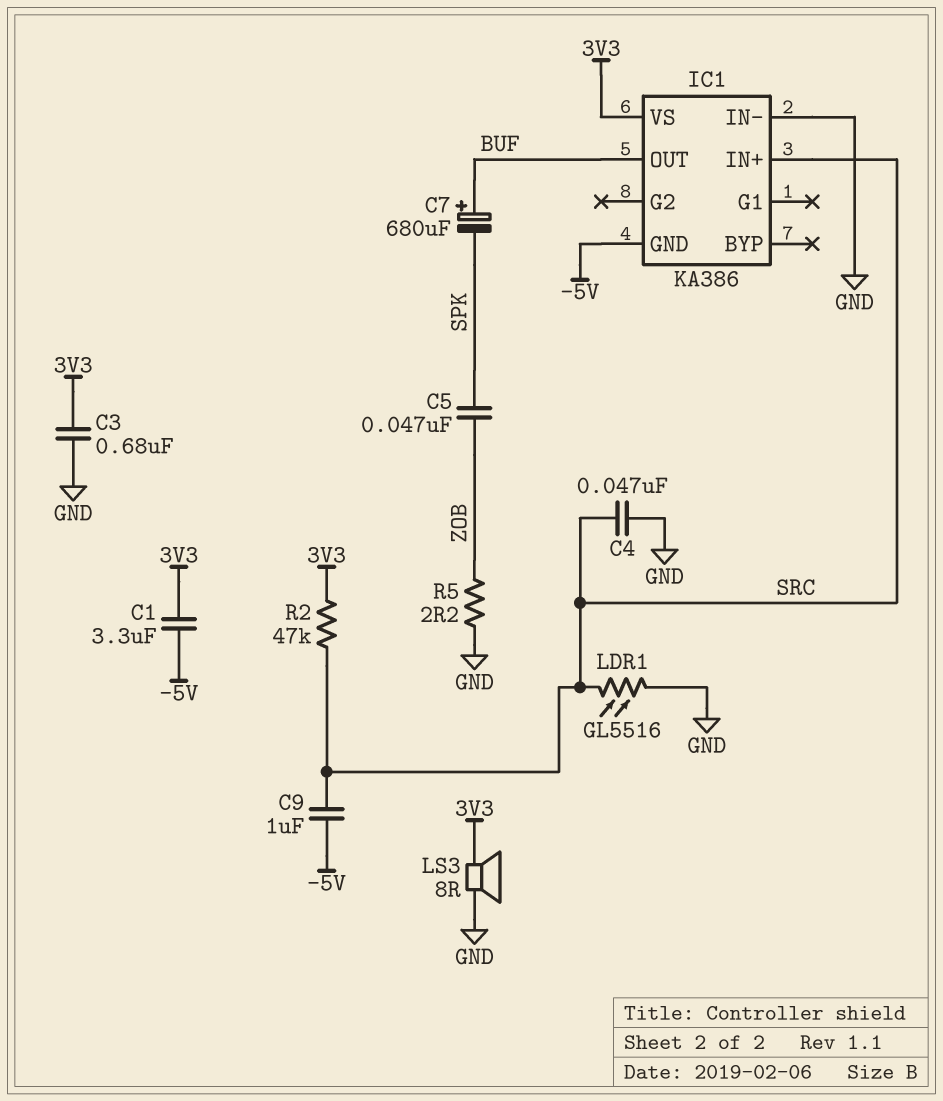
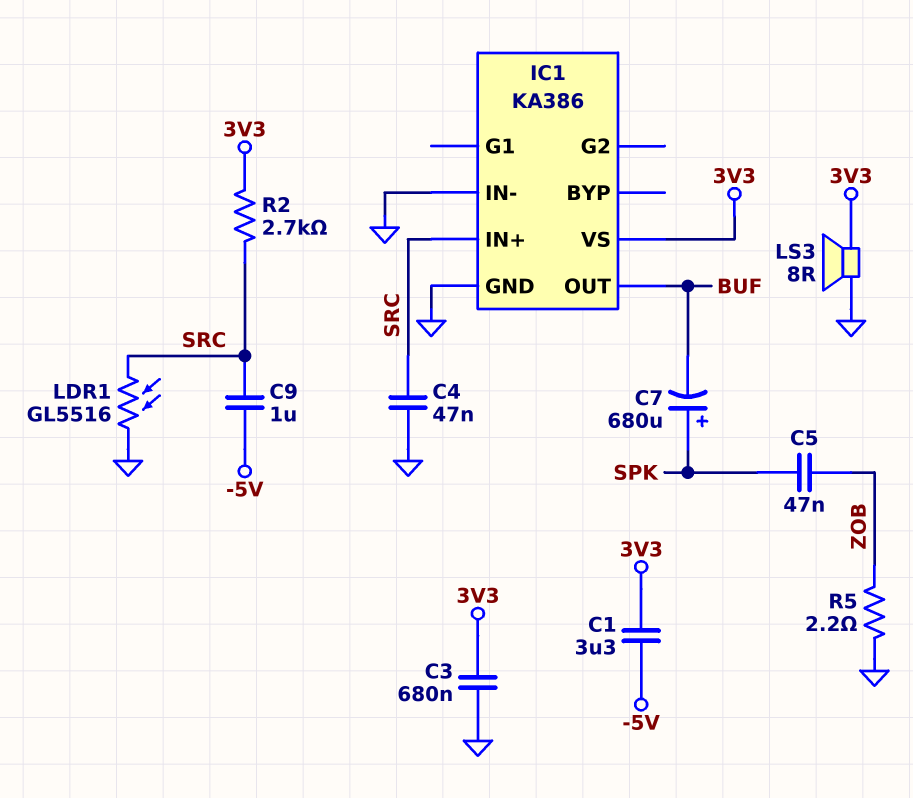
C7: 680uF (plus BUF, minus SPK) -> 680uF (plus SPK, minus BUF)
IC1 pin GND: -5V -> GND
R2: 47k (3V3, SRC) -> 2.7k (3V3, SRC)

